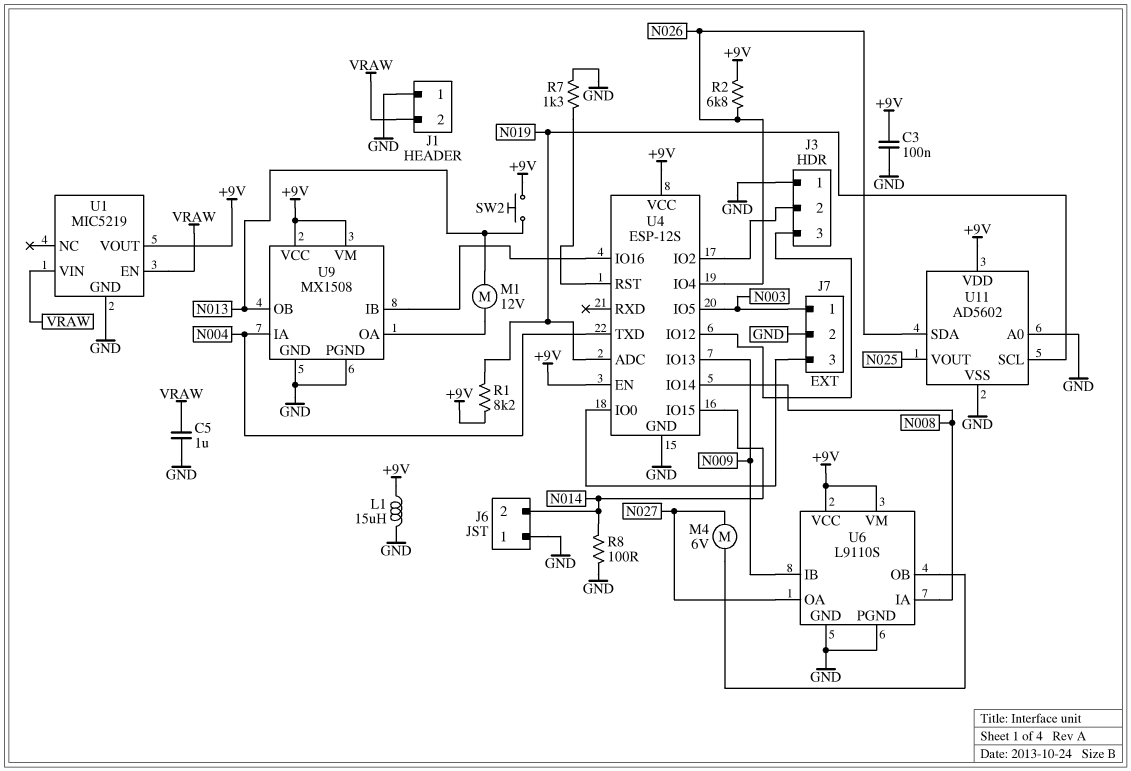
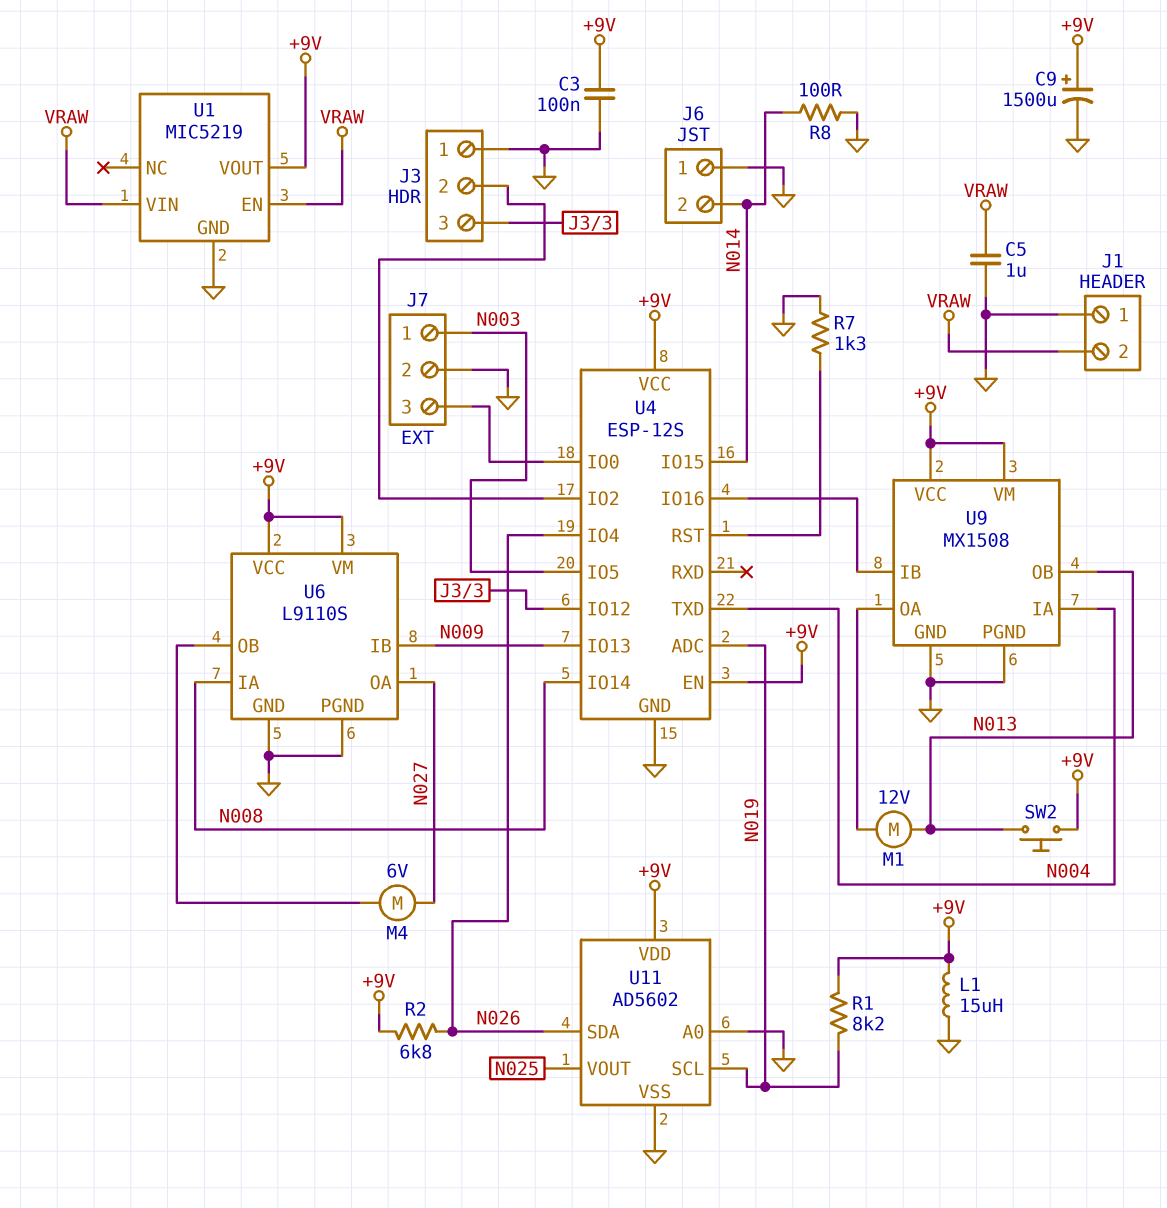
C9: none -> 1500uF (plus +9V, minus GND)

